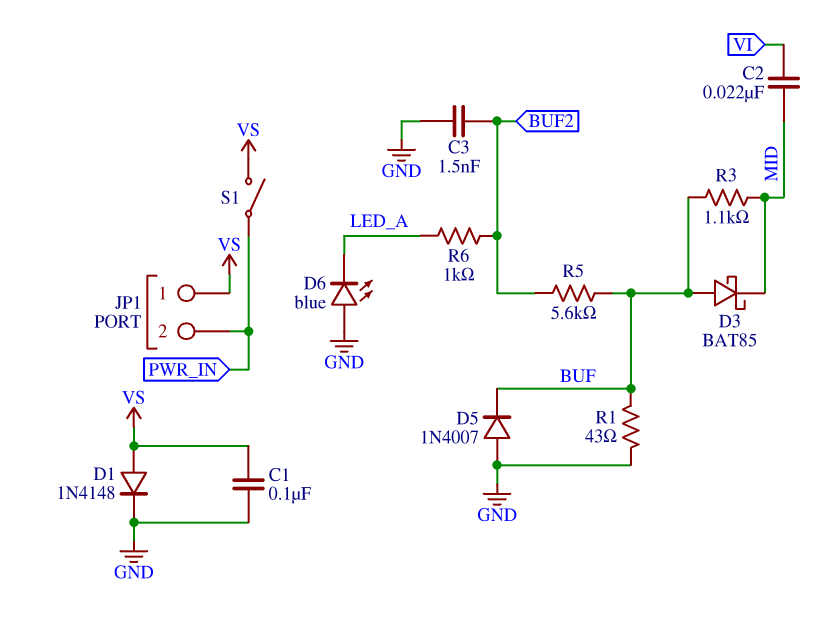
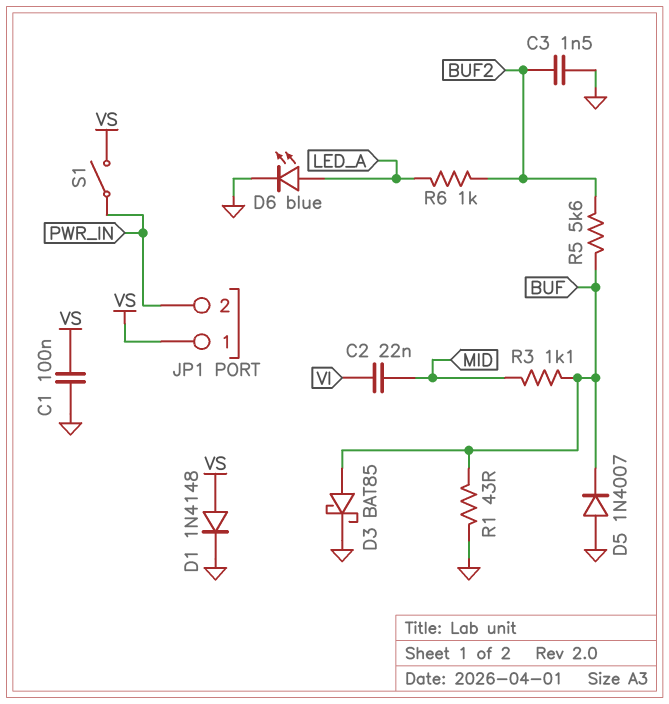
D3: schottky BAT85 (A BUF, K MID) -> schottky BAT85 (A BUF, K GND)
D6: LED blue (A GND, K LED_A) -> LED blue (A LED_A, K GND)

